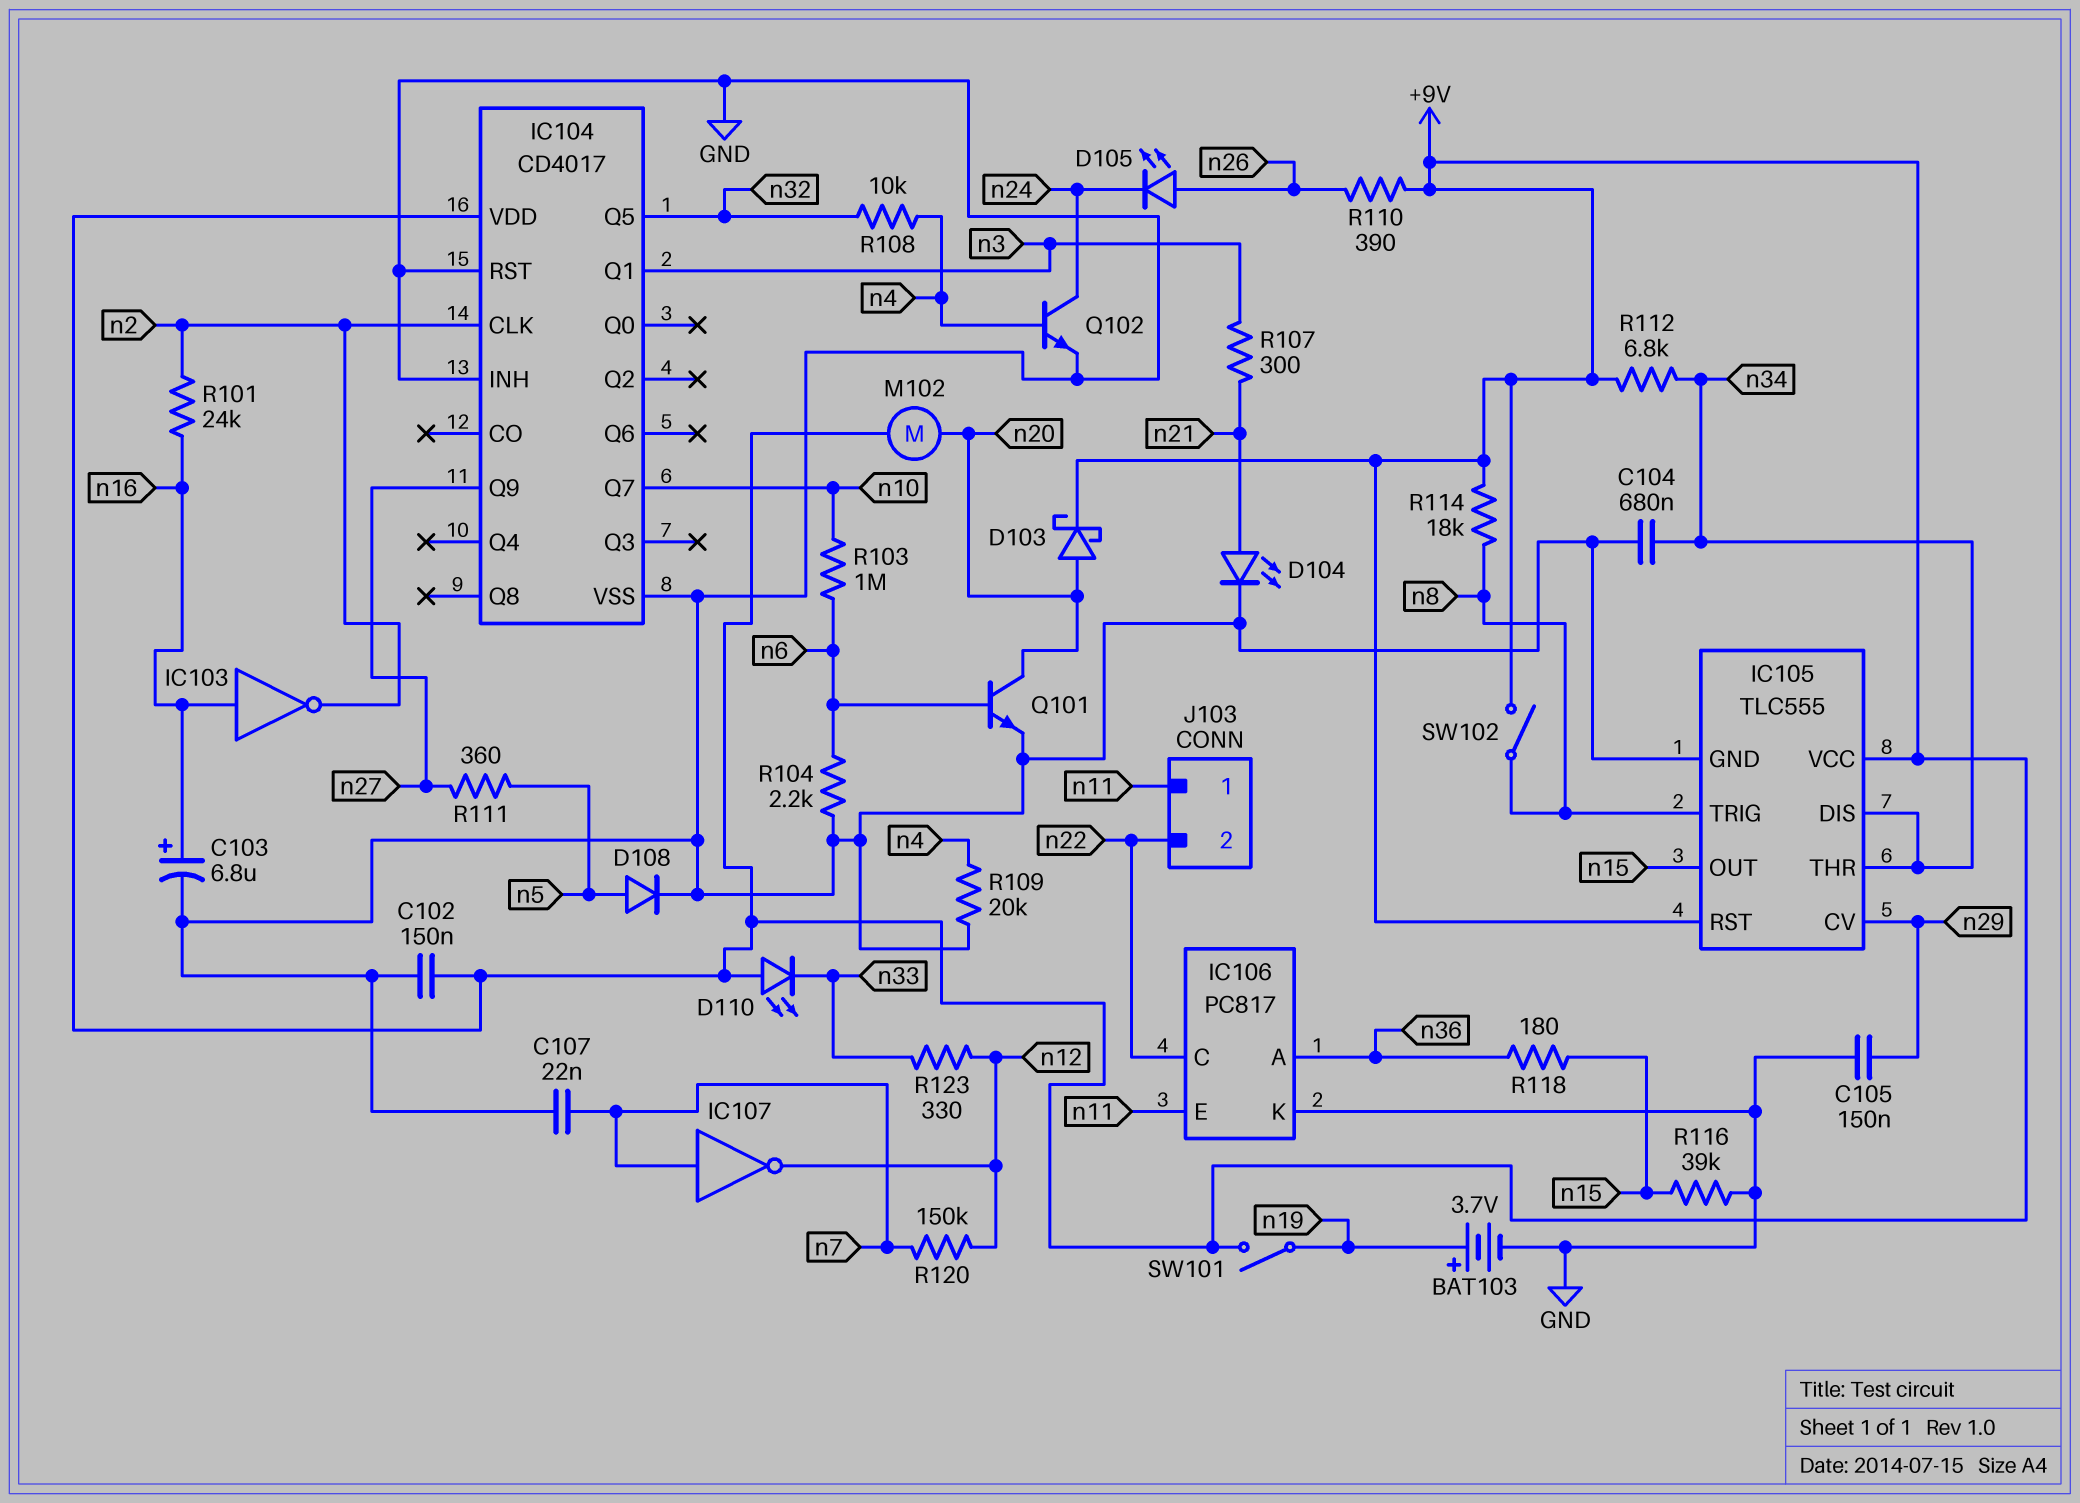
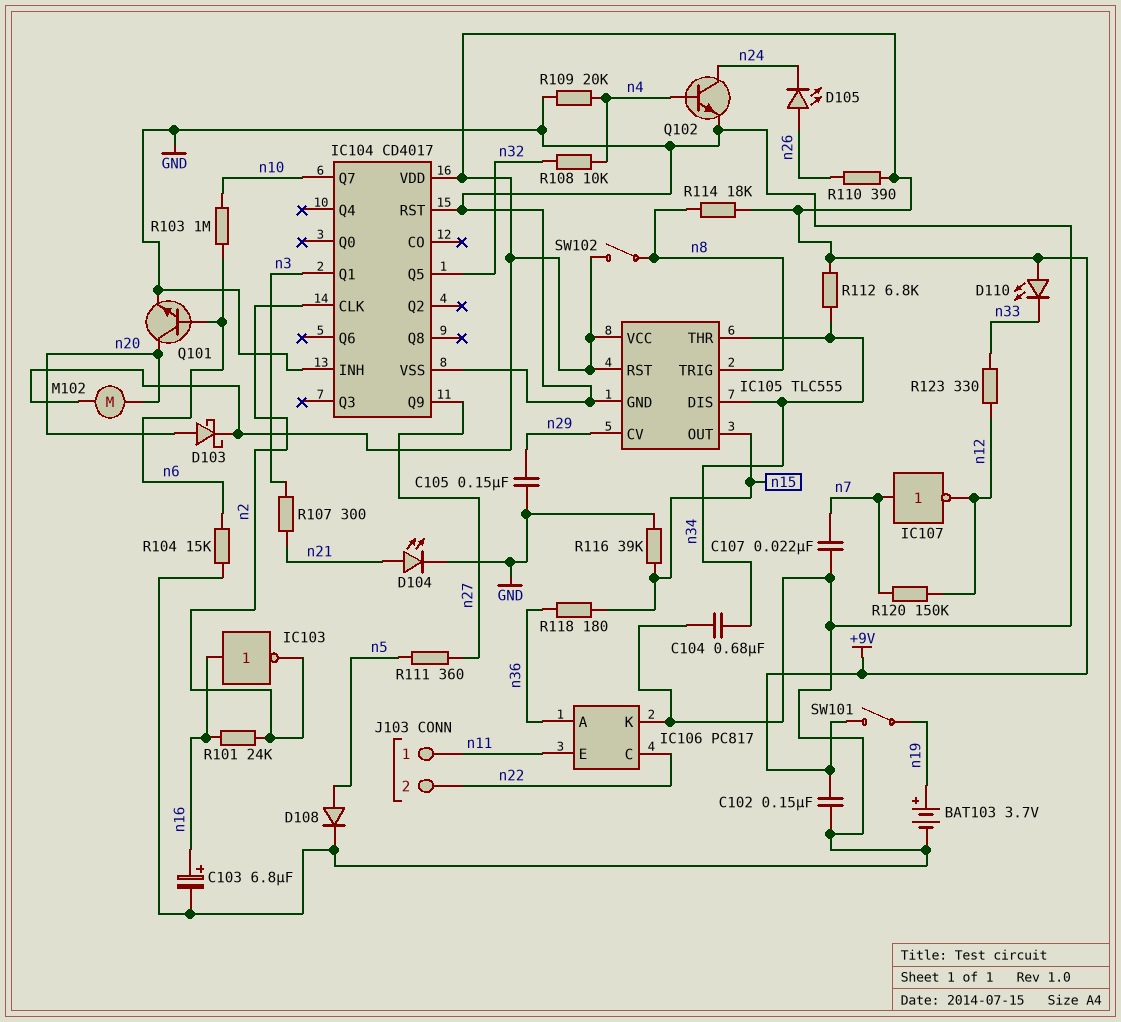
R104: 2.2k (GND, n6) -> 15k (GND, n6)

